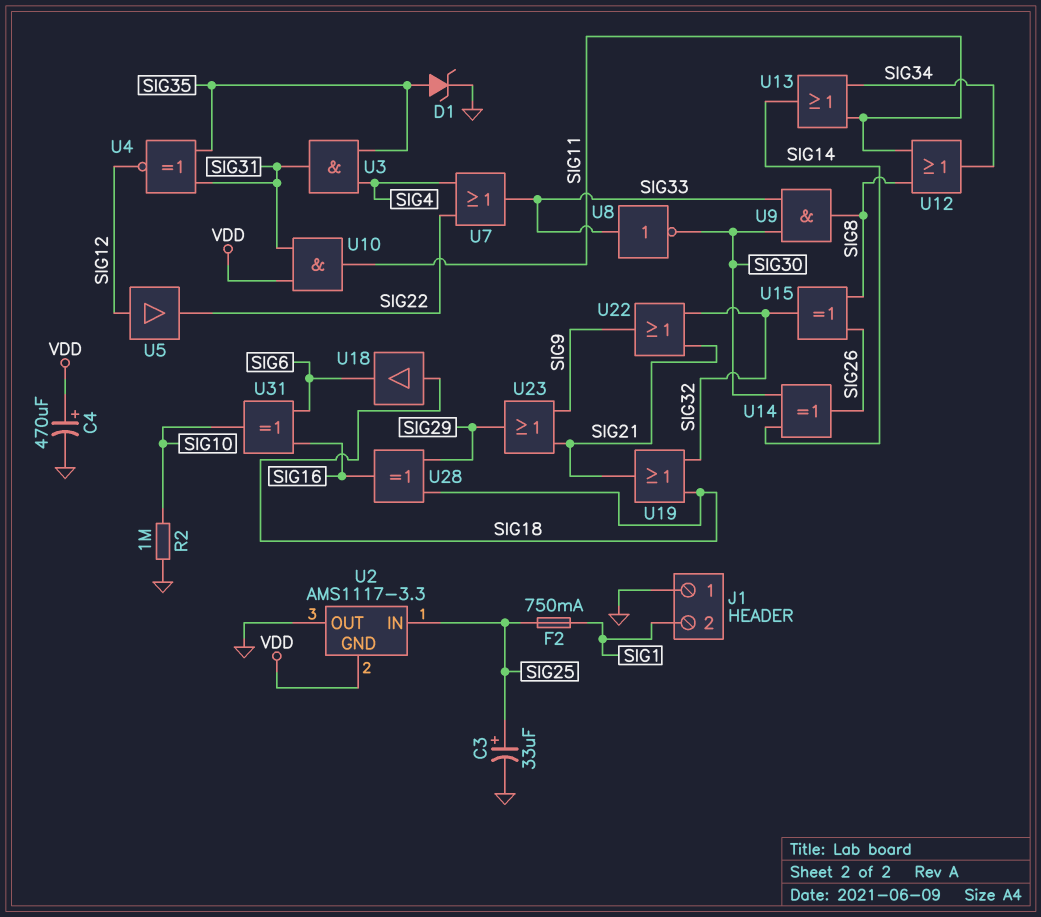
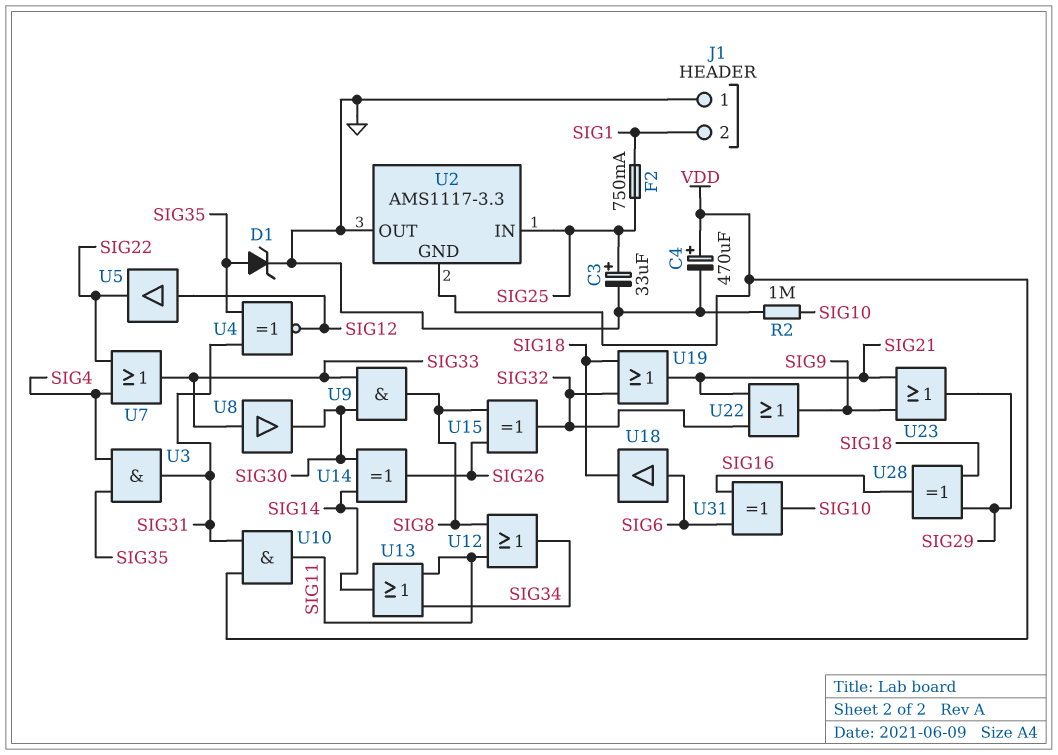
U8: NOT (in SIG33, out SIG30) -> buffer (in SIG33, out SIG30)
U18: buffer (in SIG18, out SIG6) -> buffer (in SIG6, out SIG18)

